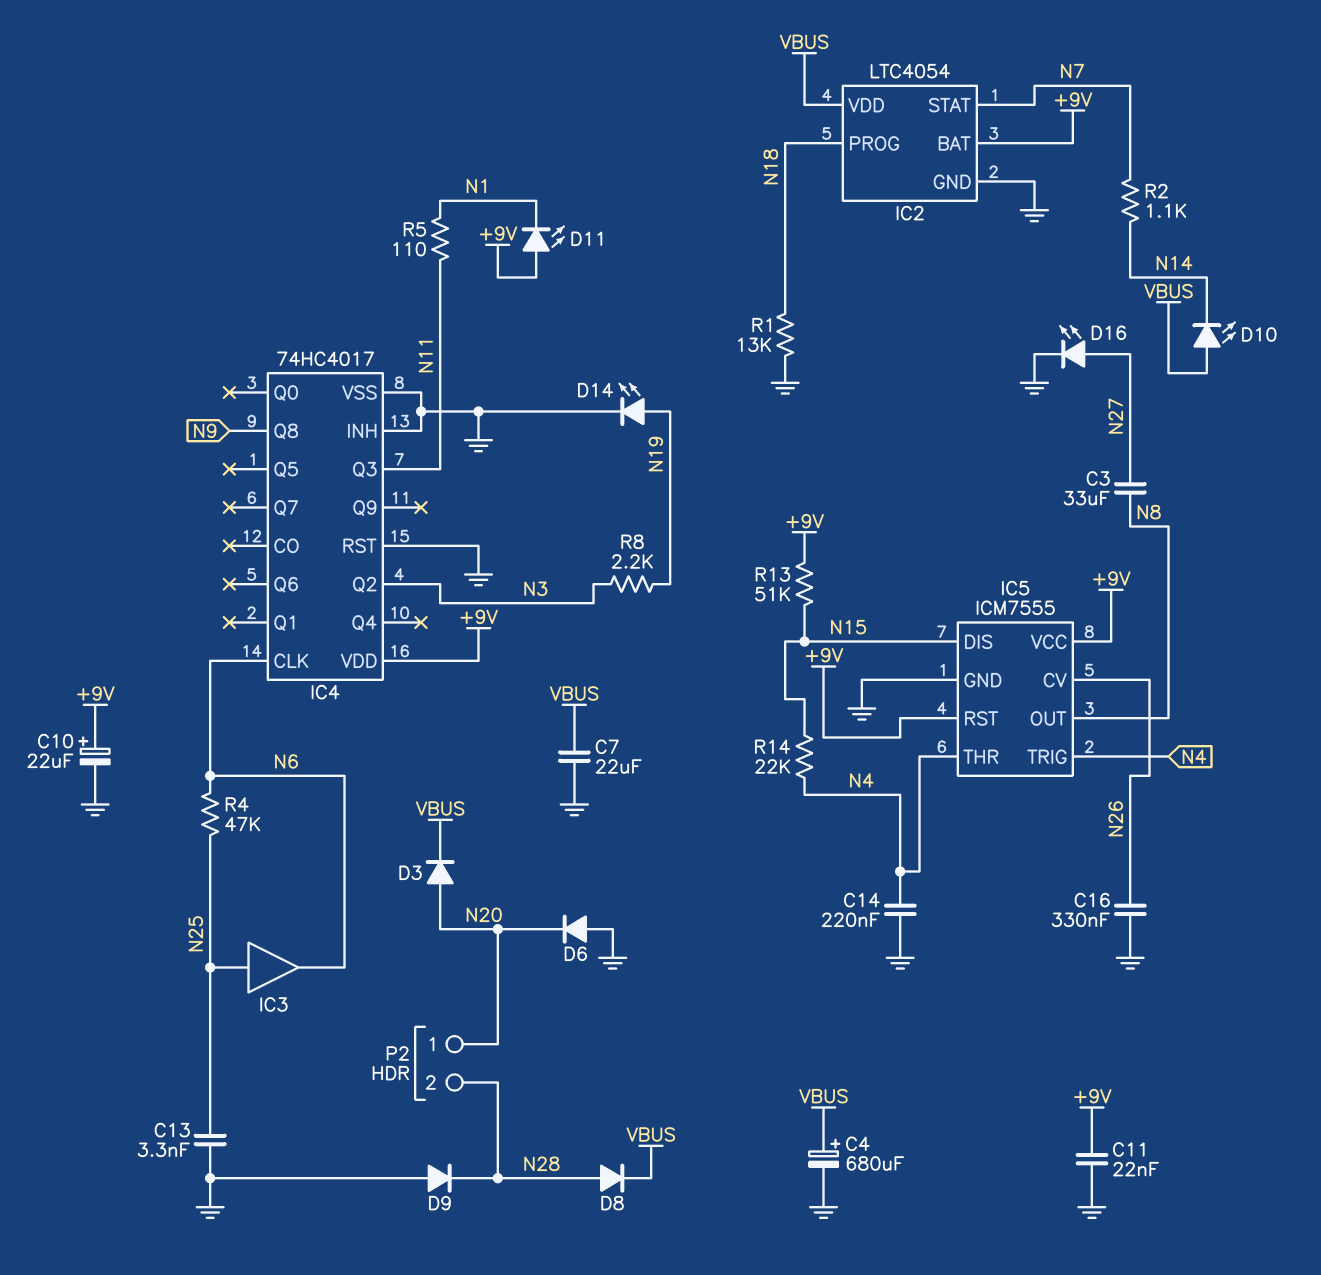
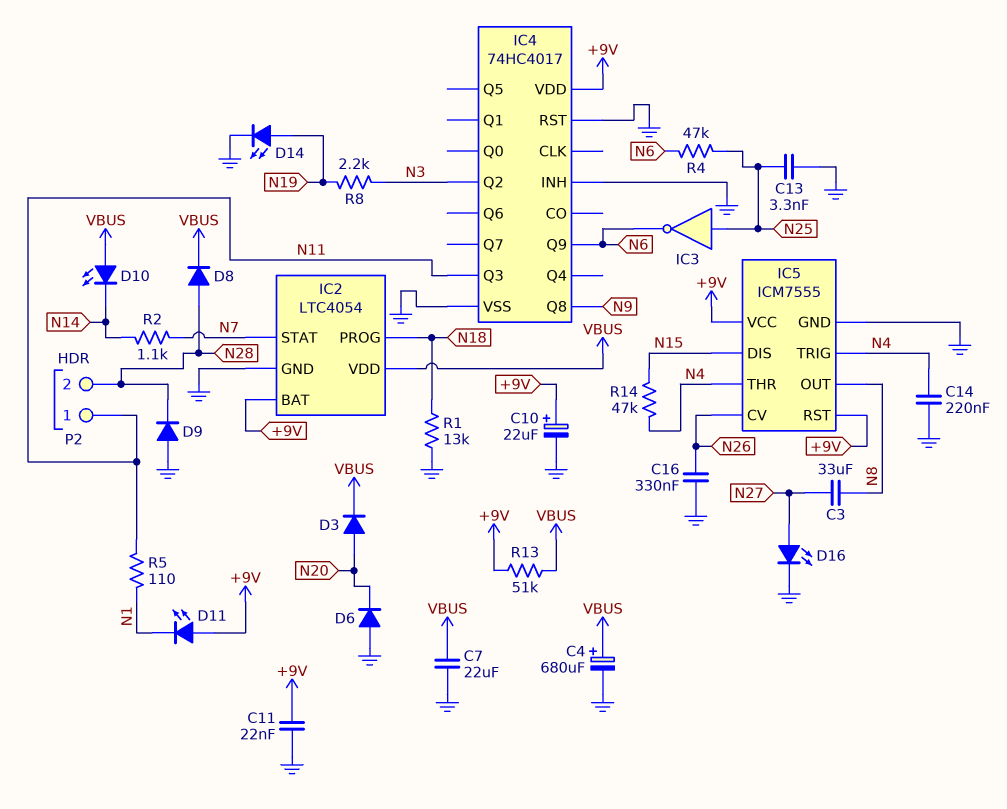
IC3: buffer (in N25, out N6) -> NOT (in N25, out N6)
IC4 pin CLK: N6 -> none
IC4 pin Q9: none -> N6
P2 pin 1: N20 -> N11
R13: 51k (+9V, N15) -> 51k (+9V, VBUS)
R14: 22k (N4, N15) -> 47k (N4, N15)

